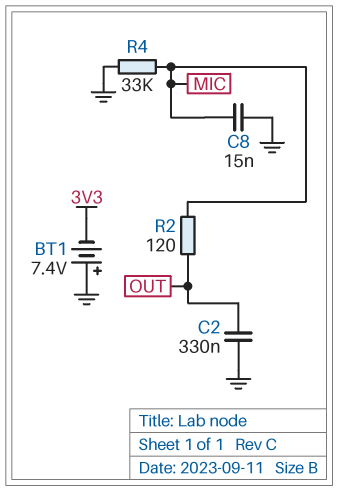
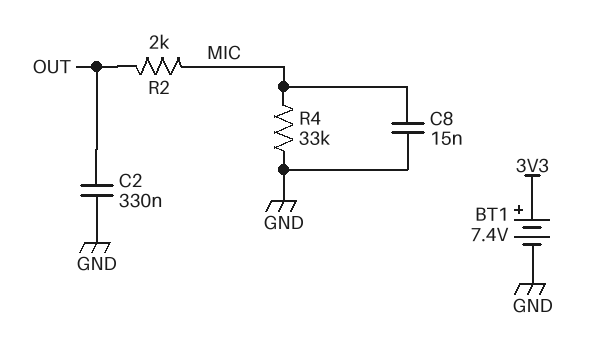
BT1: 7.4V (plus GND, minus 3V3) -> 7.4V (plus 3V3, minus GND)
R2: 120 (MIC, OUT) -> 2k (MIC, OUT)

